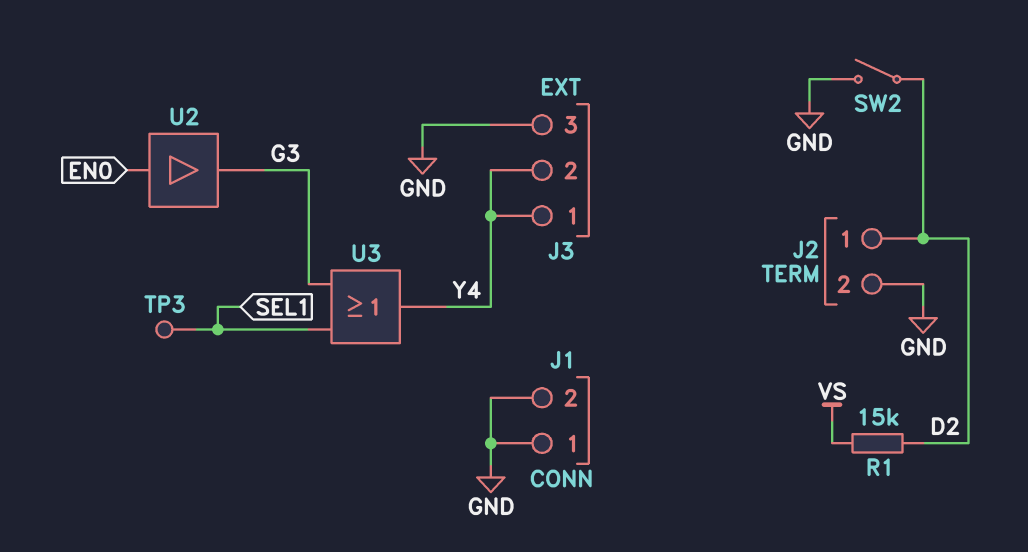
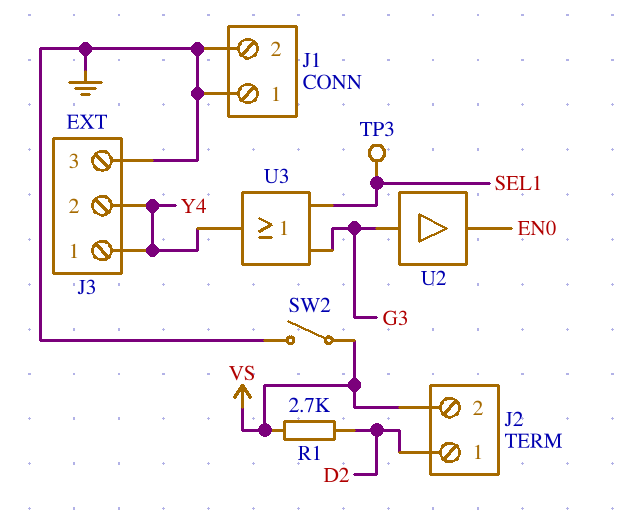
J2 pin 2: GND -> VS
R1: 15k (D2, VS) -> 2.7k (D2, VS)
SW2: switch (D2, GND) -> switch (GND, VS)
U2: buffer (in EN0, out G3) -> buffer (in G3, out EN0)

